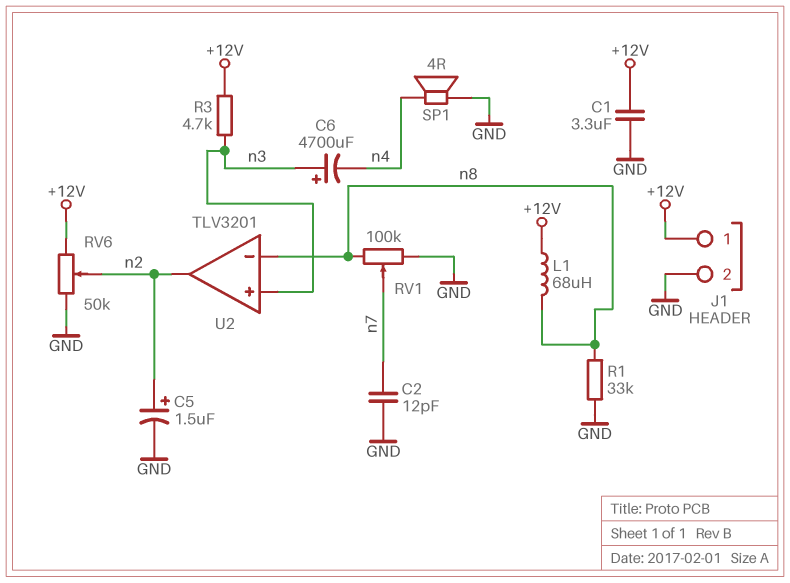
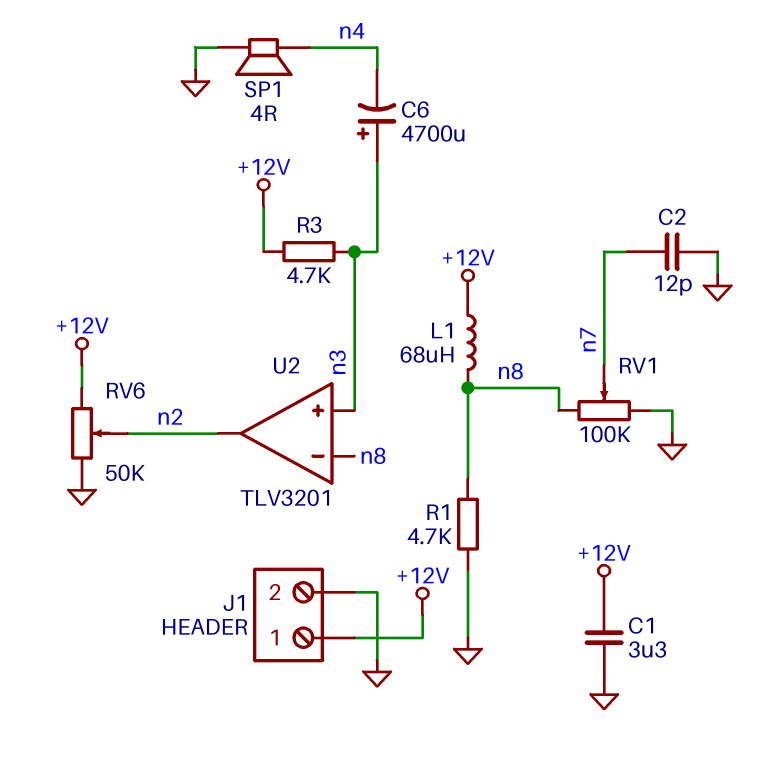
C5: 1.5uF (plus n2, minus GND) -> none
R1: 33k (GND, n8) -> 4.7k (GND, n8)

